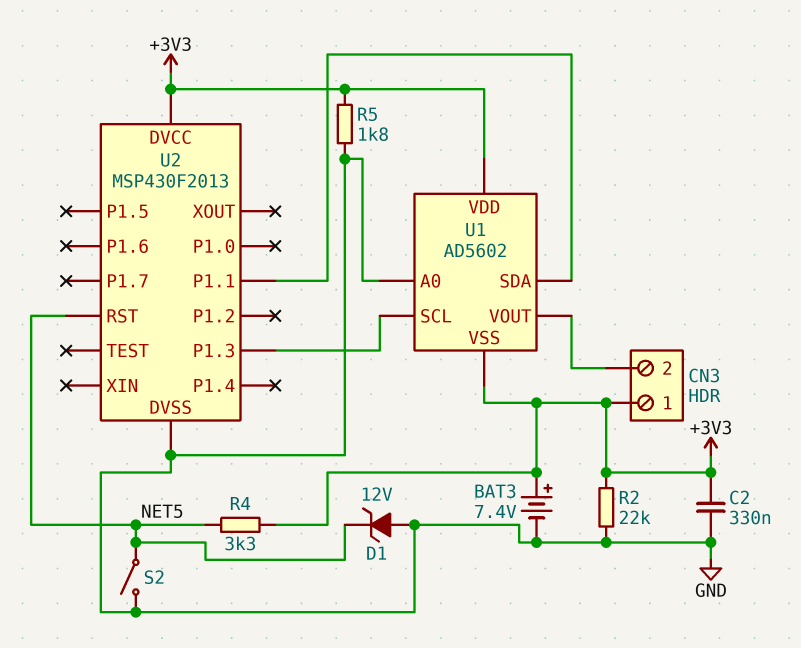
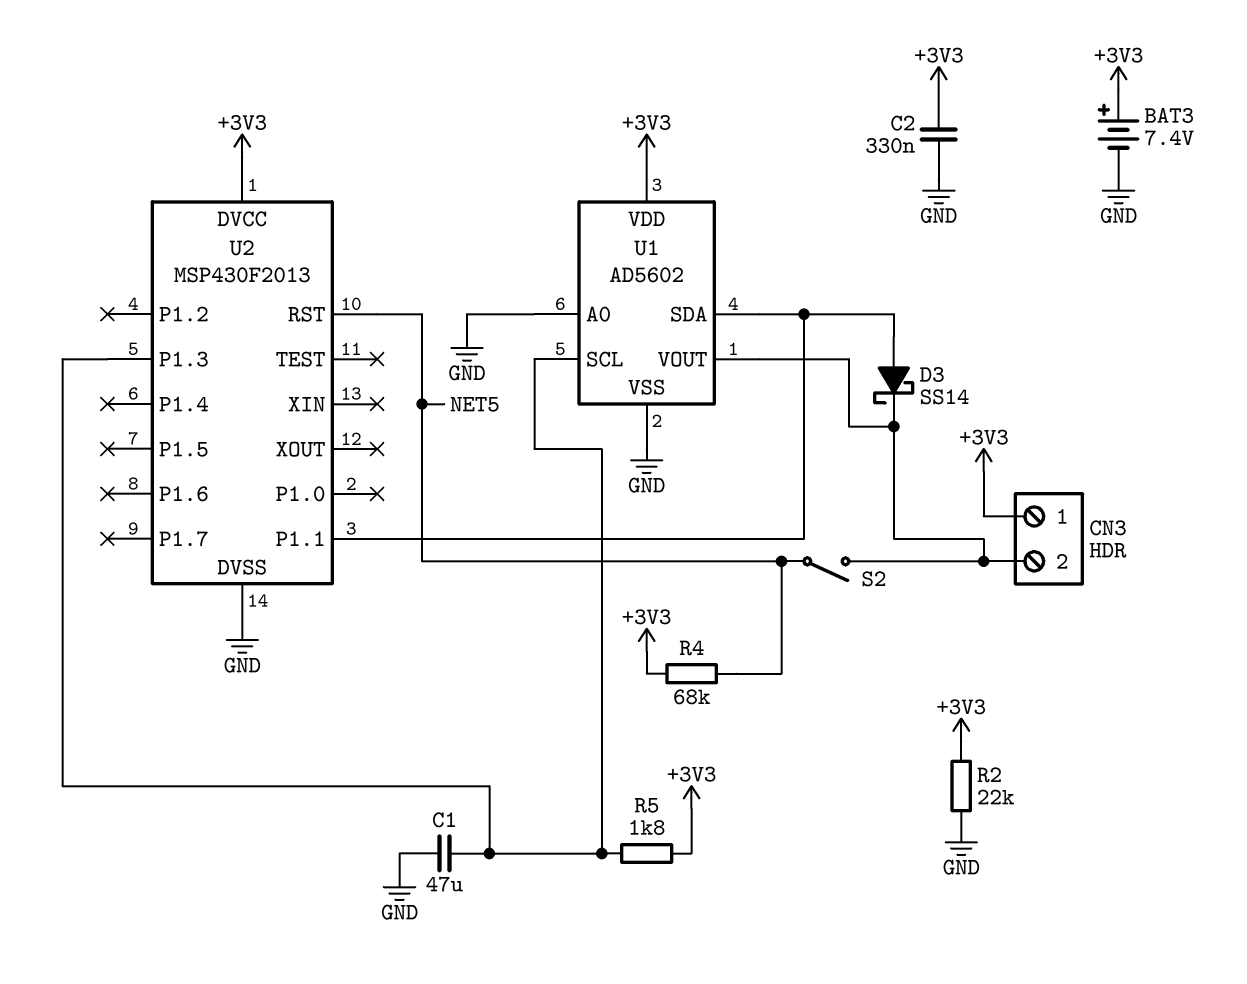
C1: none -> 47uF (GND, U1/SCL)
D1: zener 12V (A GND, K NET5) -> none
D3: none -> schottky SS14 (A U1/SDA, K CN3/2)
R4: 3.3k (+3V3, NET5) -> 68k (+3V3, NET5)
R5: 1.8k (+3V3, GND) -> 1.8k (+3V3, U1/SCL)
S2: switch (GND, NET5) -> switch (CN3/2, NET5)
U1 pin VSS: +3V3 -> GND

